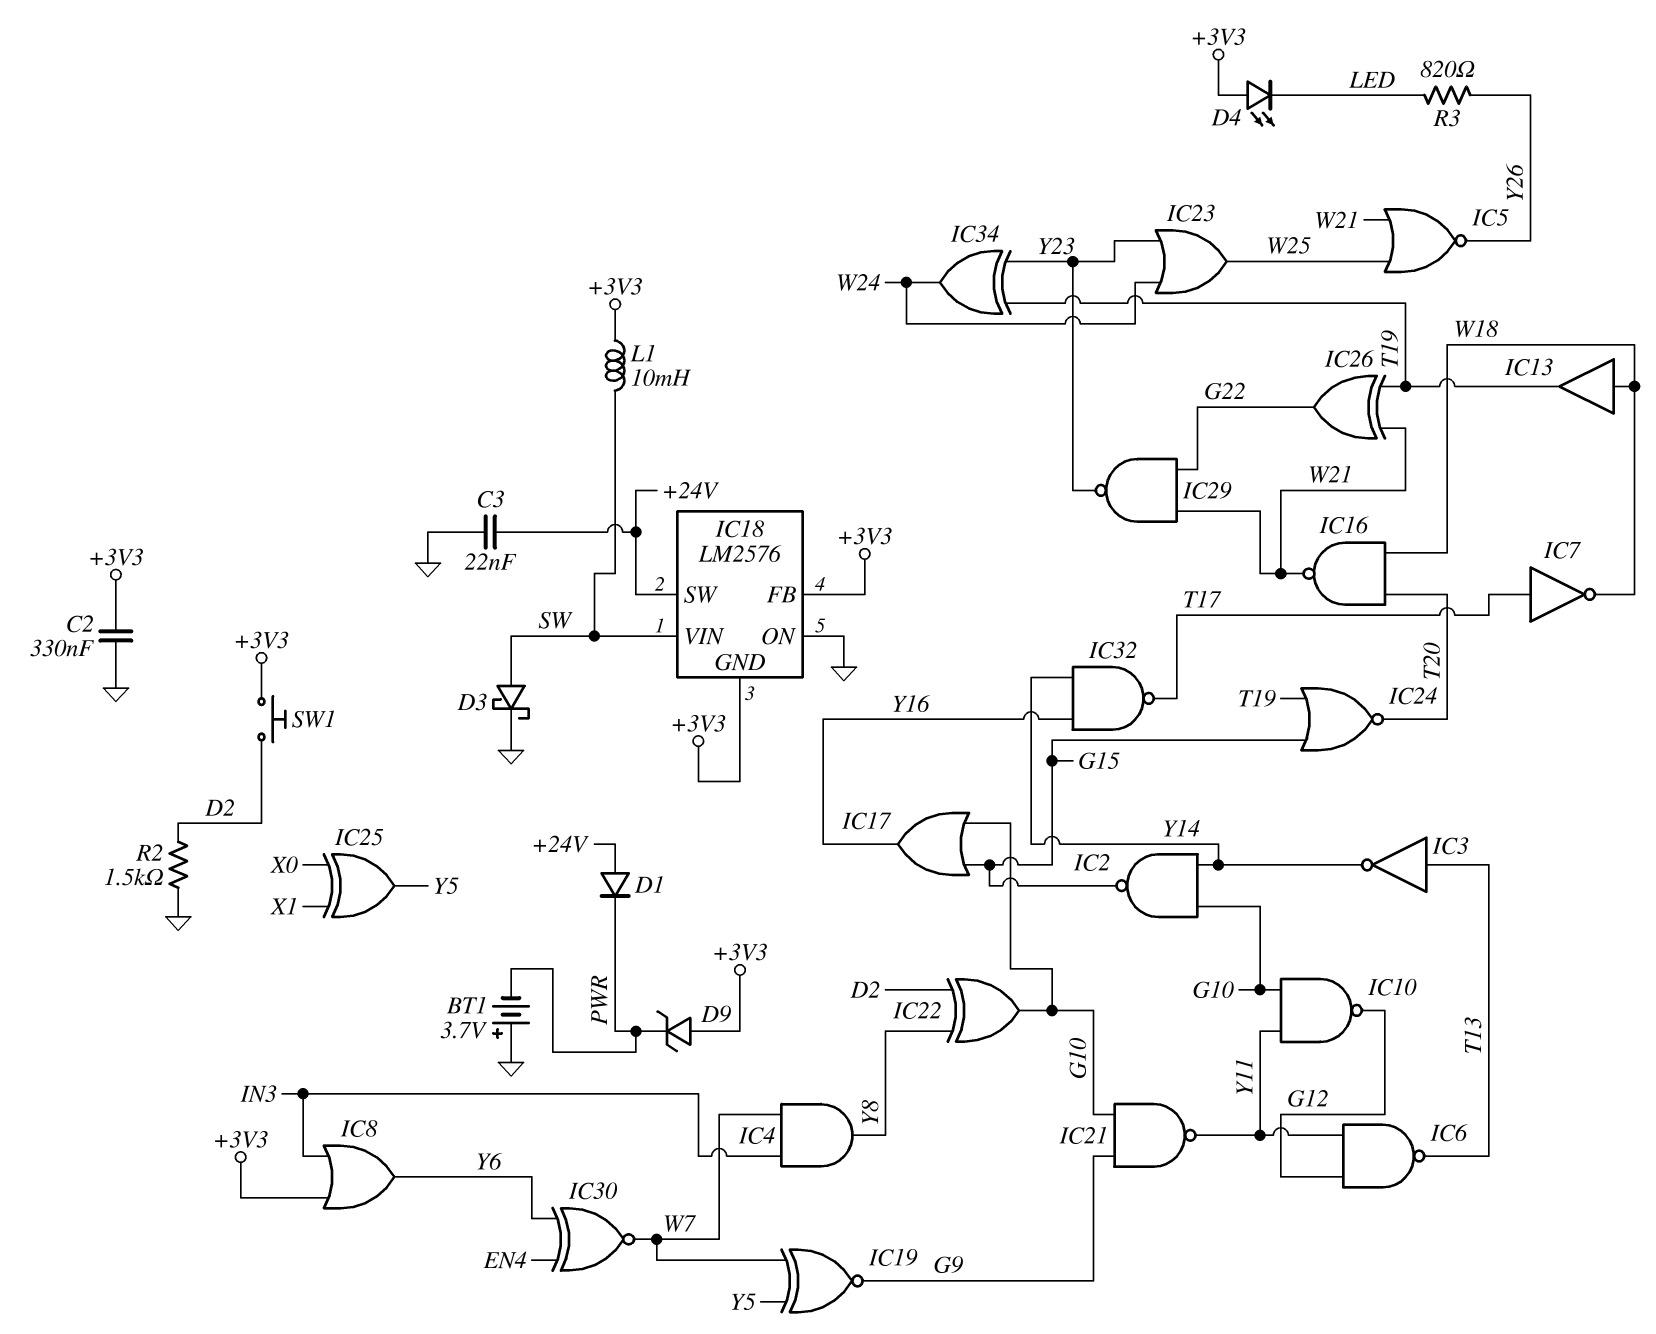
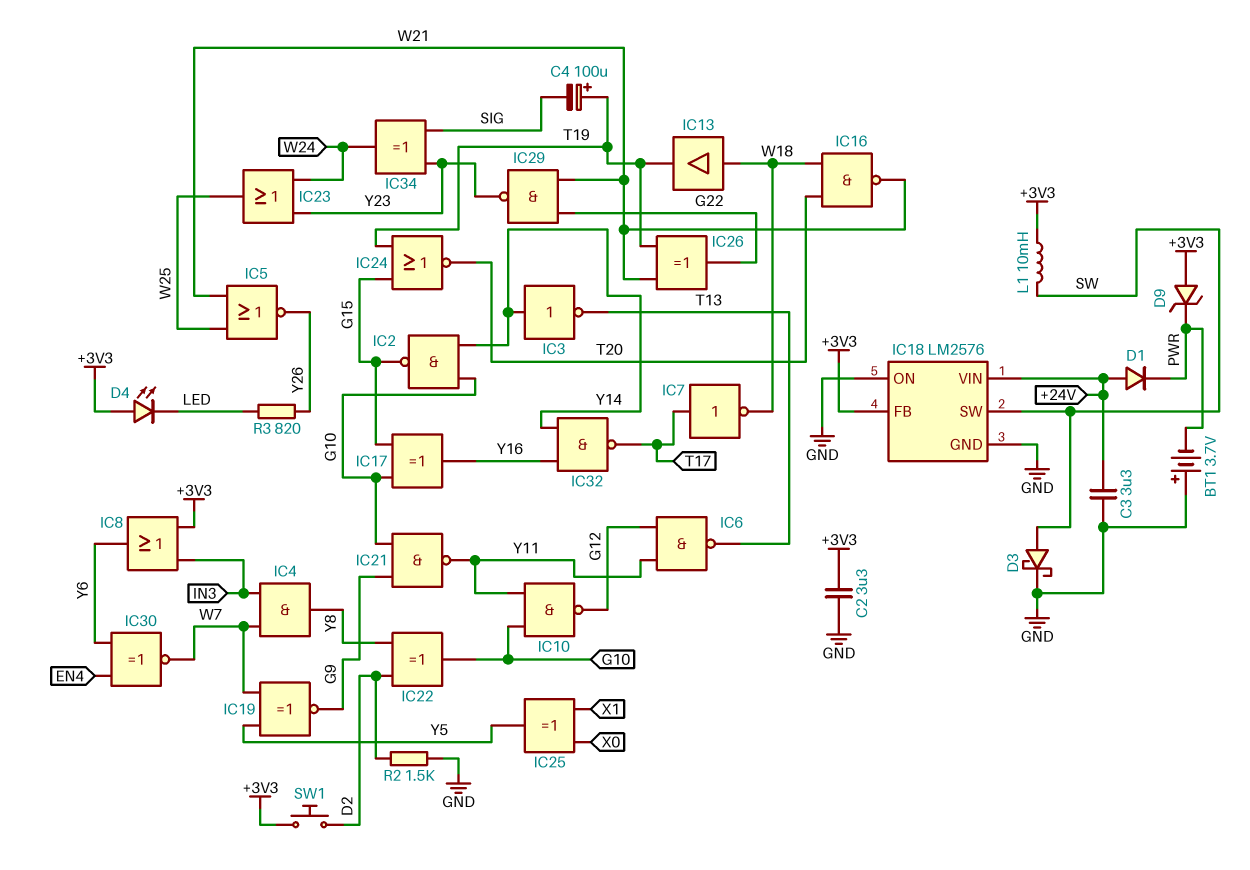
C2: 330nF (+3V3, GND) -> 3.3uF (+3V3, GND)
C3: 22nF (+24V, GND) -> 3.3uF (+24V, GND)
C4: none -> 100uF (plus T19, minus SIG)
IC3: NOT (in T13, out Y14) -> NOT (in Y14, out T13)
IC17: OR (in G10, in G15, out Y16) -> XOR (in G10, in G15, out Y16)
IC18 pin GND: +3V3 -> GND
IC18 pin SW: +24V -> SW
IC18 pin VIN: SW -> +24V
IC34: XOR (in T19, in Y23, out W24) -> XOR (in SIG, in Y23, out W24)

